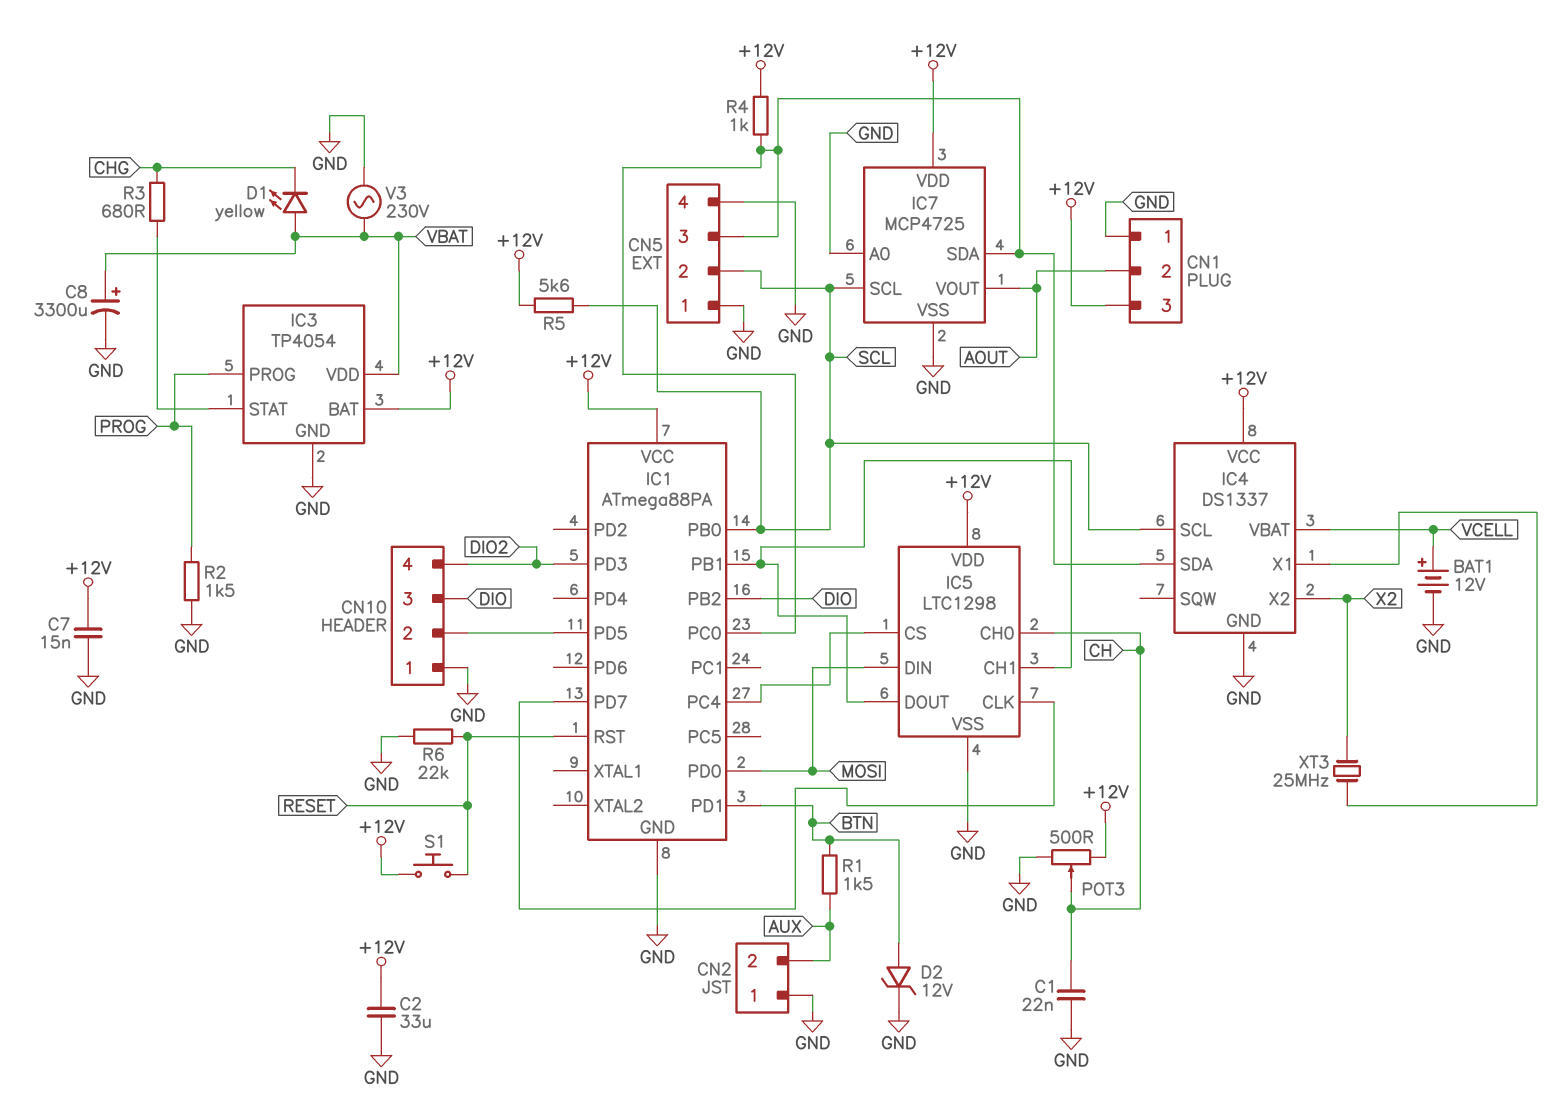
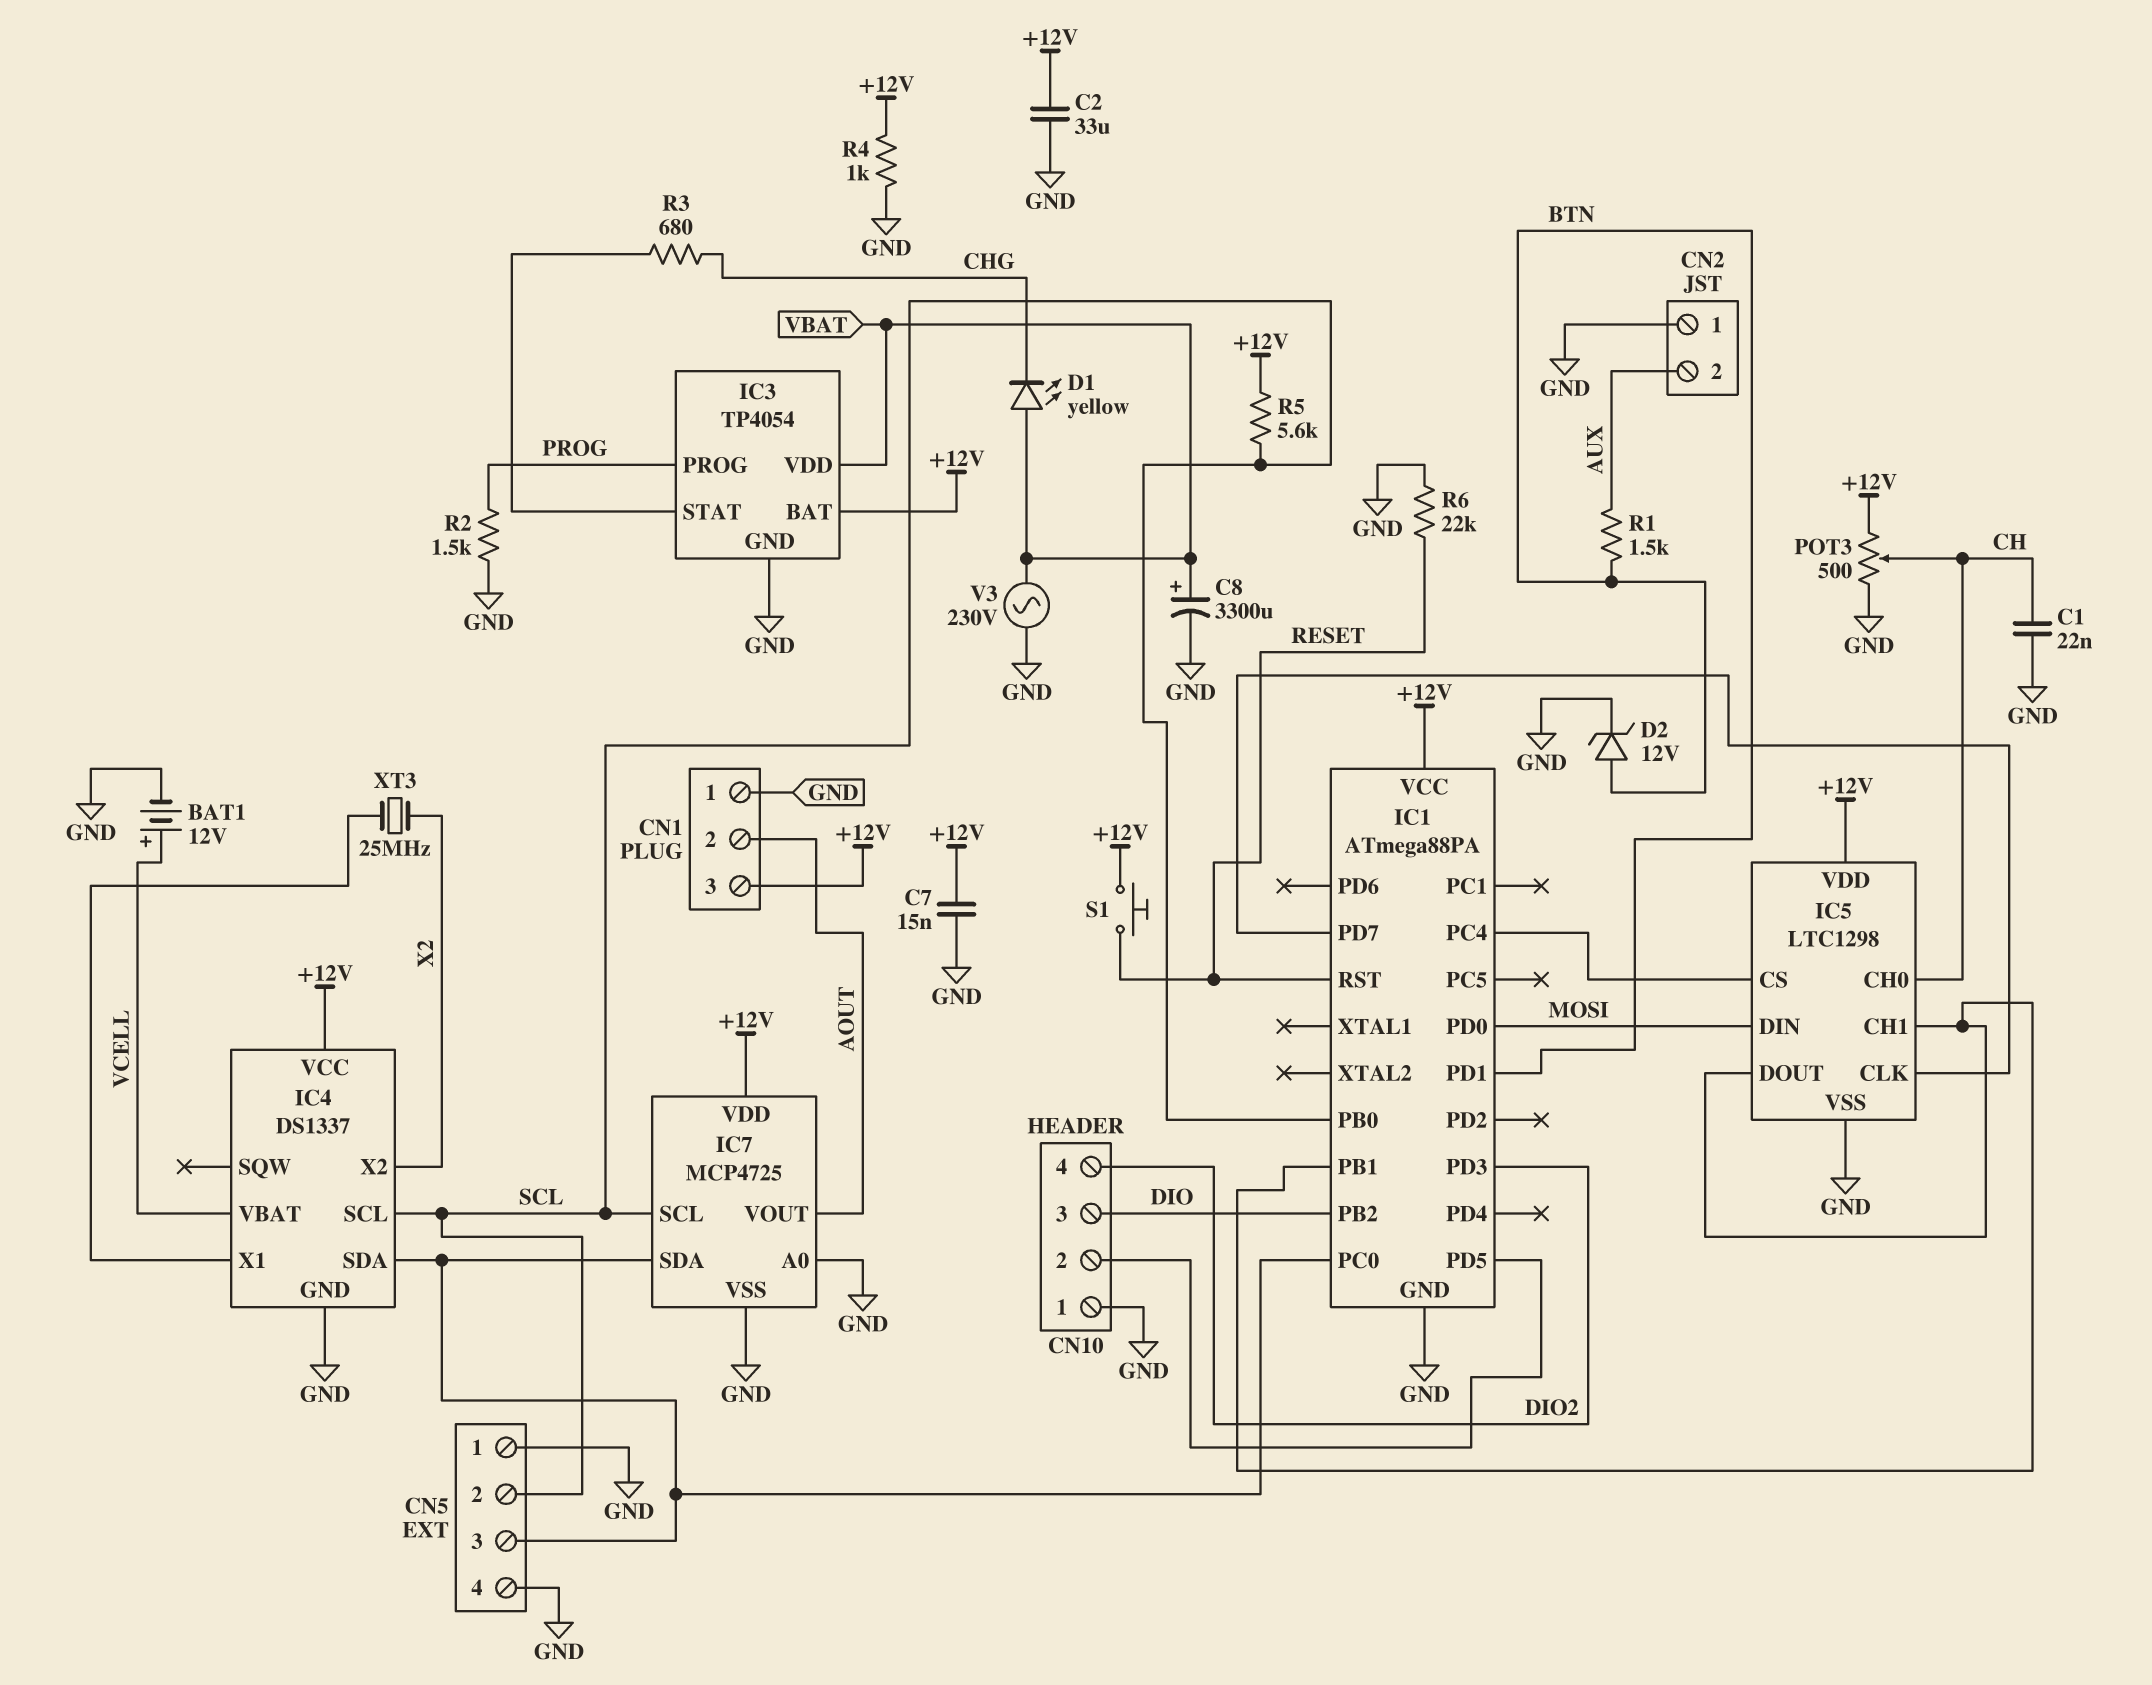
R4: 1k (+12V, CN5/3) -> 1k (+12V, GND)

